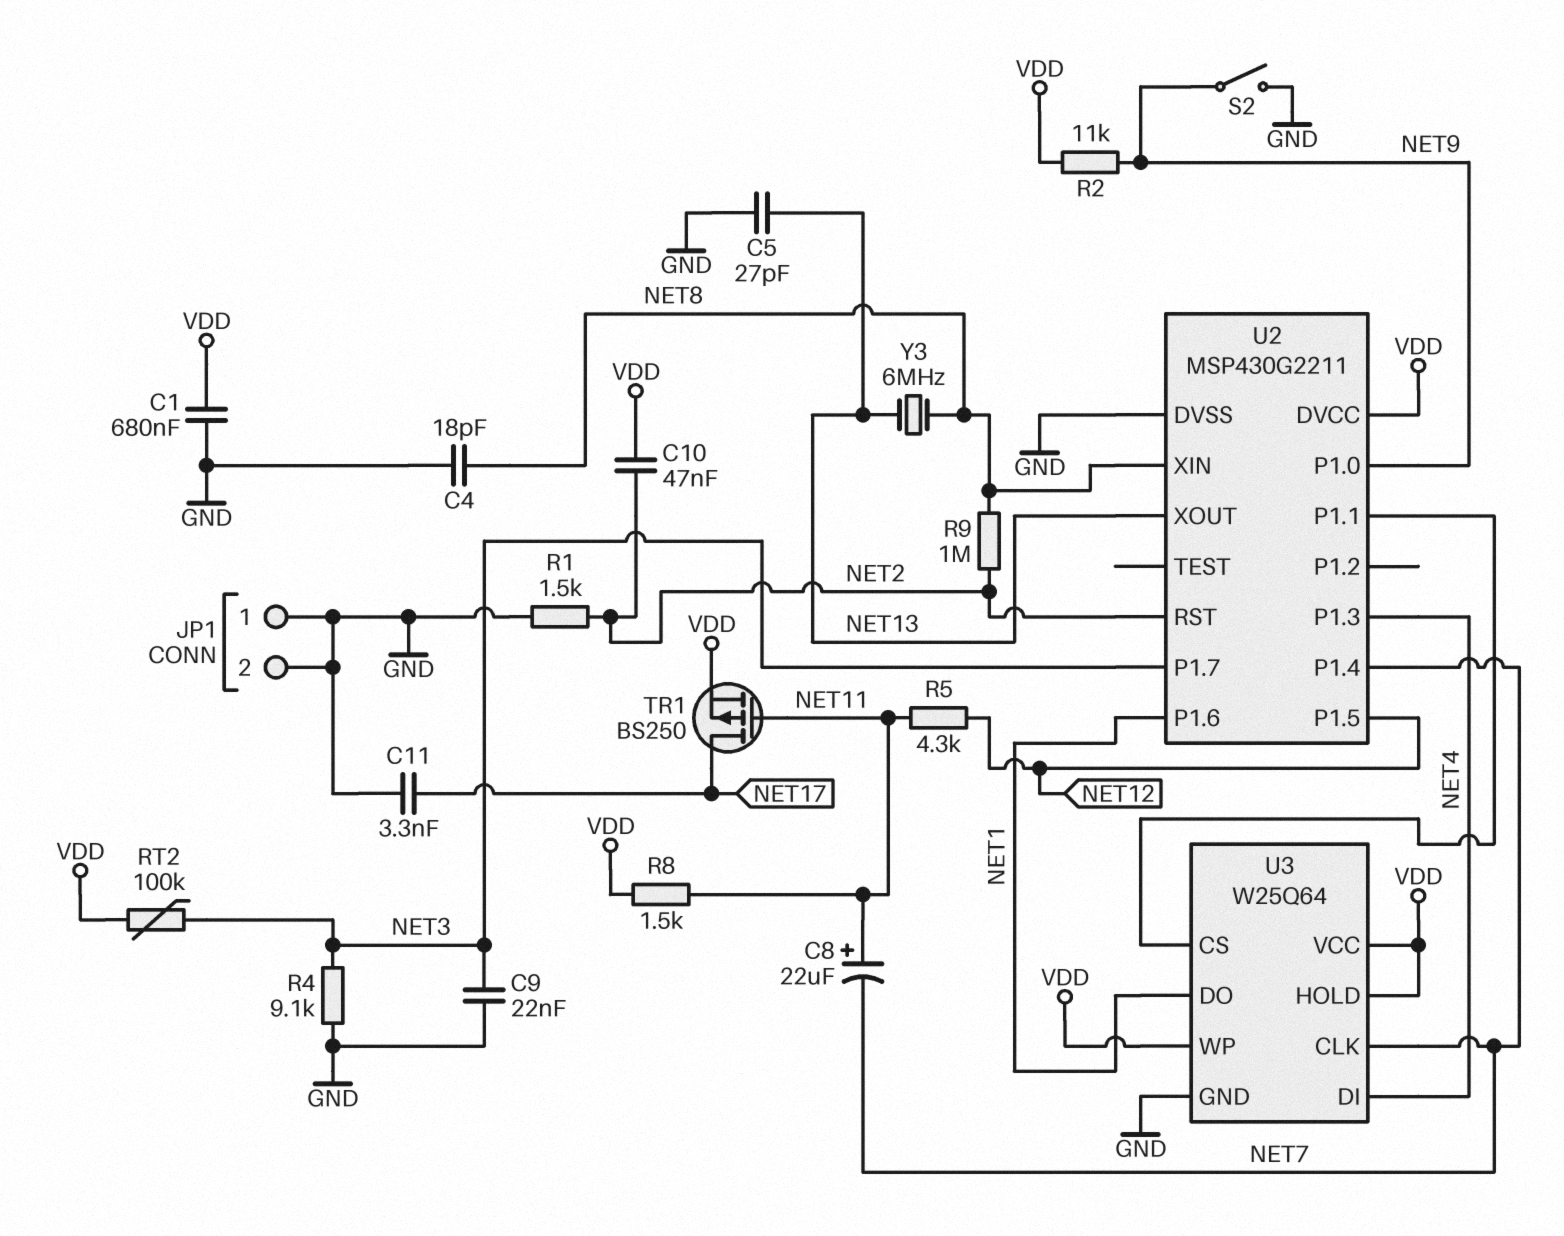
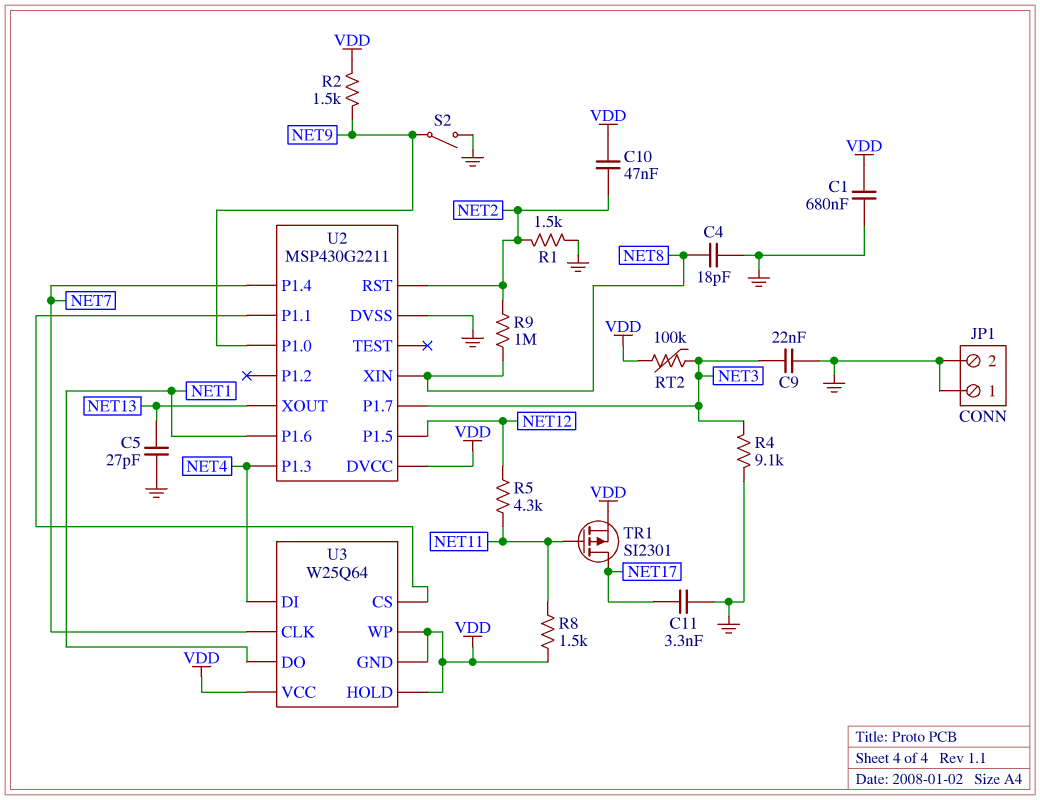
C8: 22uF (plus NET11, minus NET7) -> none
R2: 11k (NET9, VDD) -> 1.5k (NET9, VDD)
TR1: PMOS BS250 (G NET11, D NET17, S VDD) -> PMOS SI2301 (G NET11, D NET17, S VDD)
U3 pin GND: GND -> VDD
Y3: 6MHz (NET8, NET13) -> none

